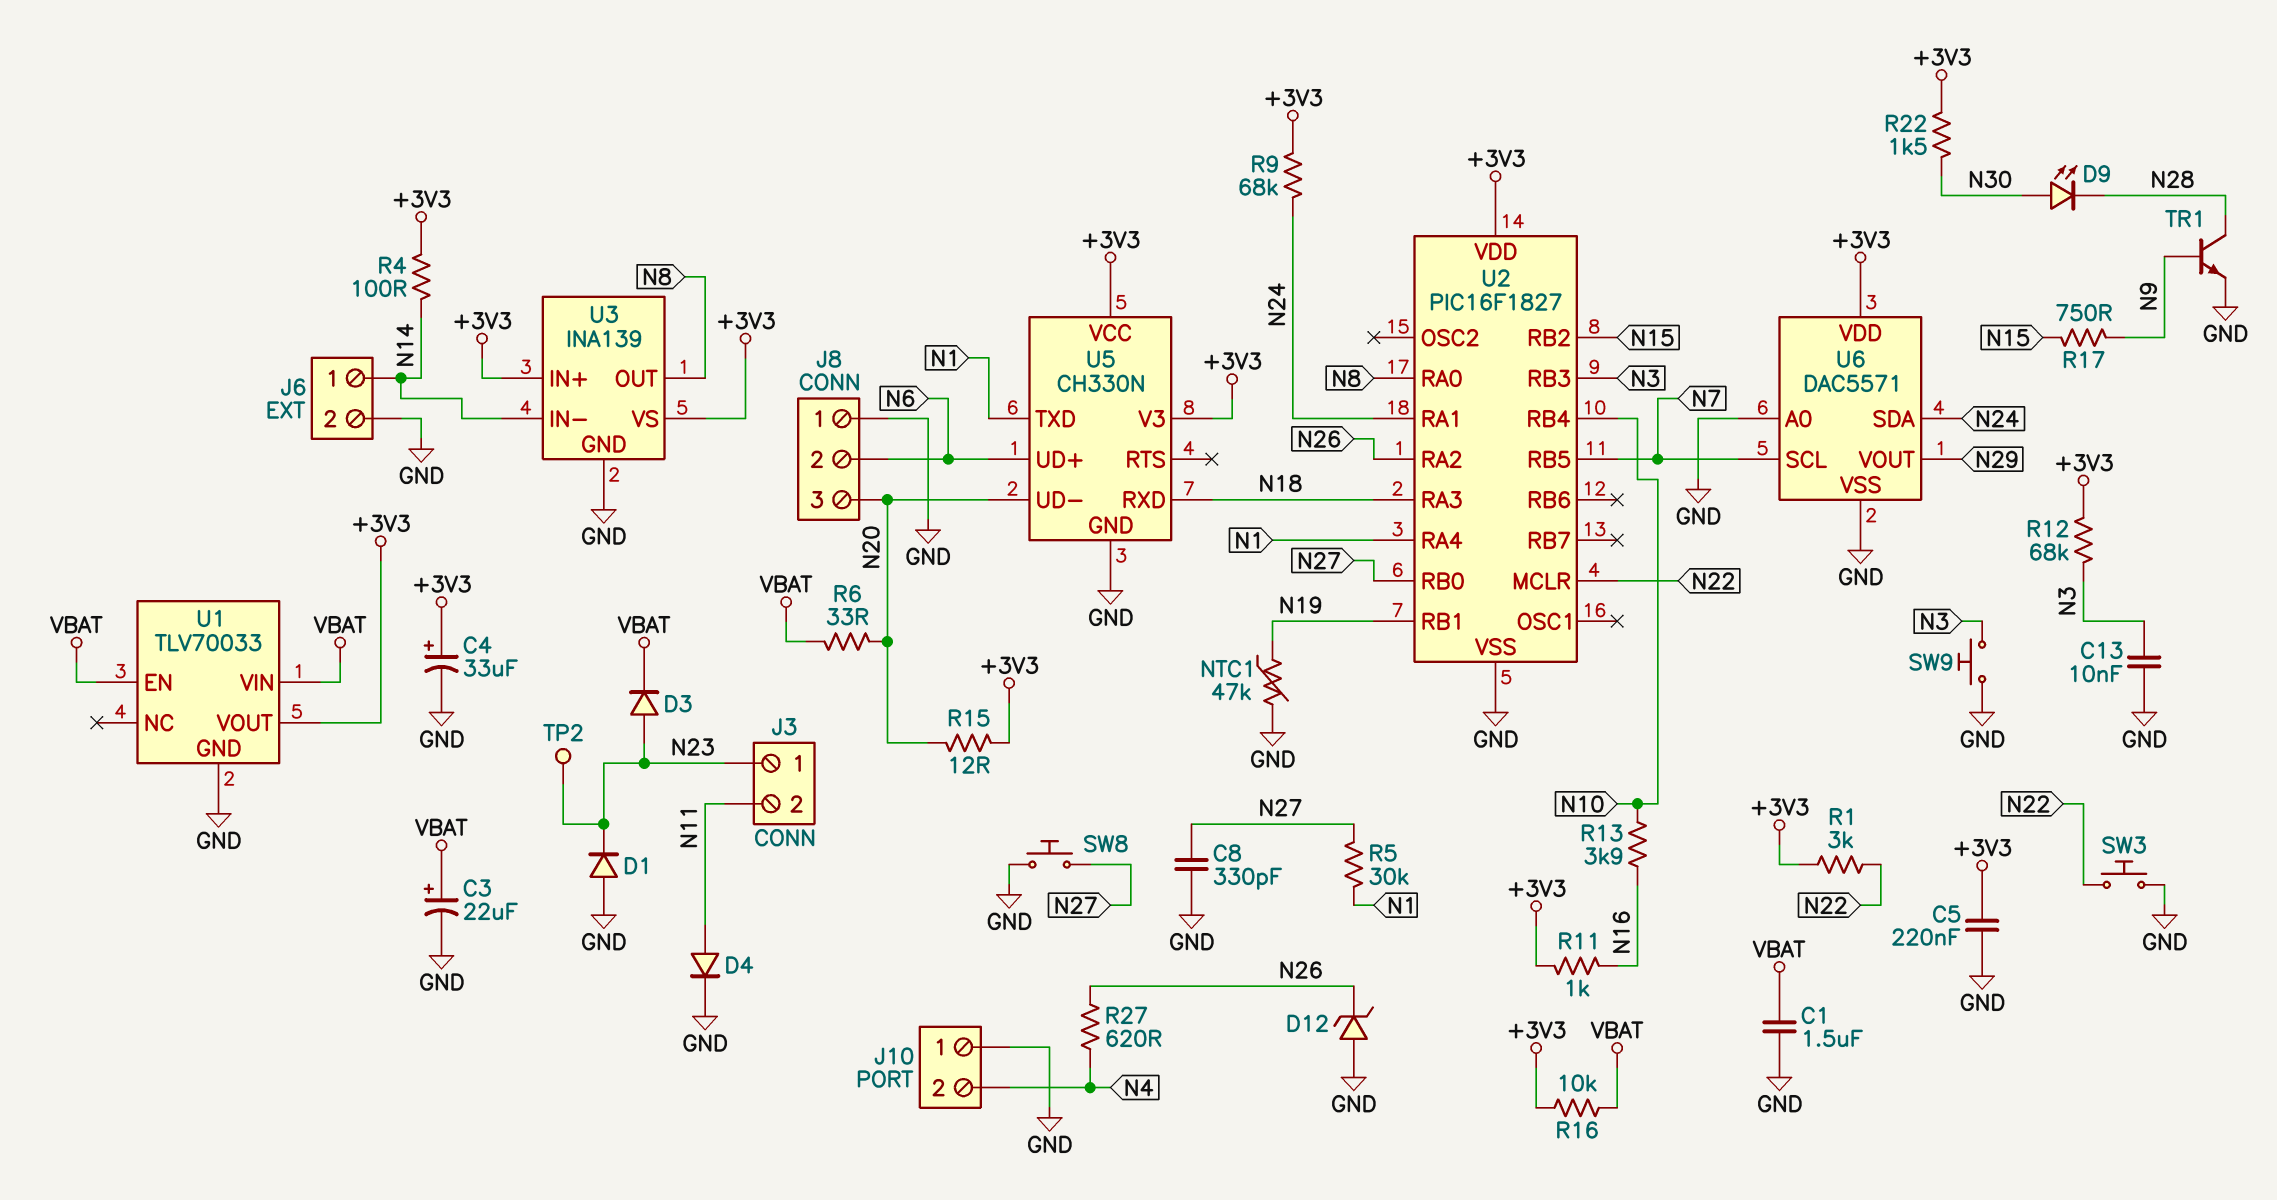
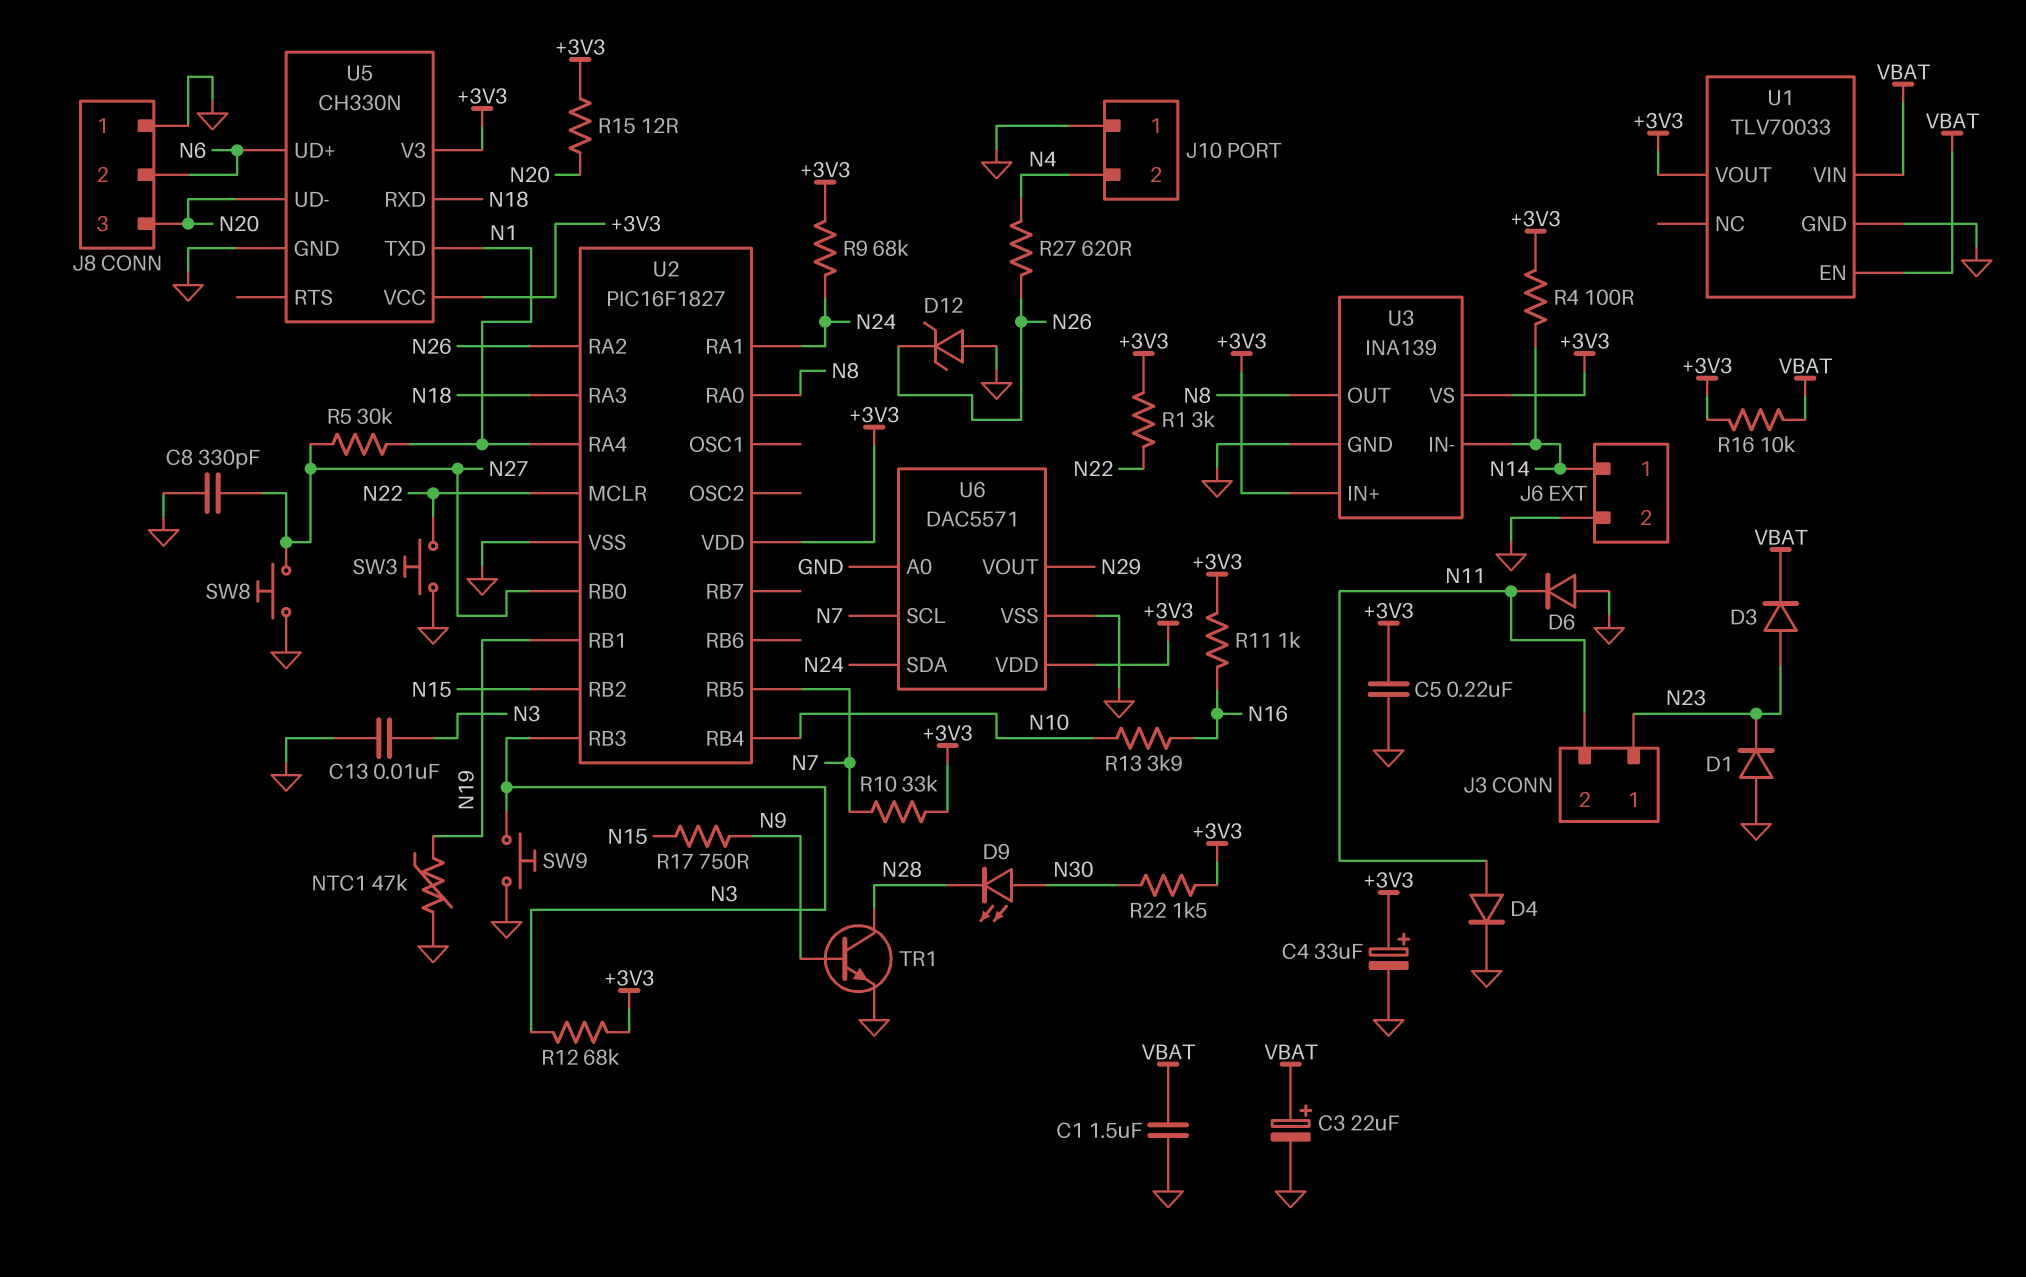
D6: none -> diode (A GND, K N11)
R6: 33 (N20, VBAT) -> none
R10: none -> 33k (+3V3, N7)
TP2: test point (N23) -> none

